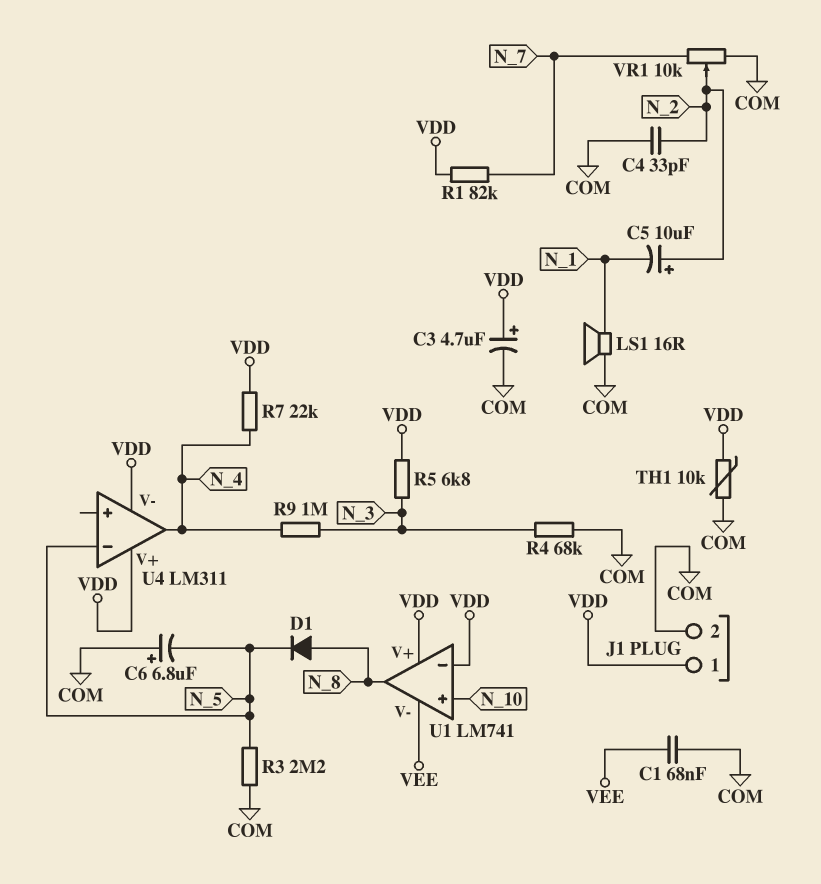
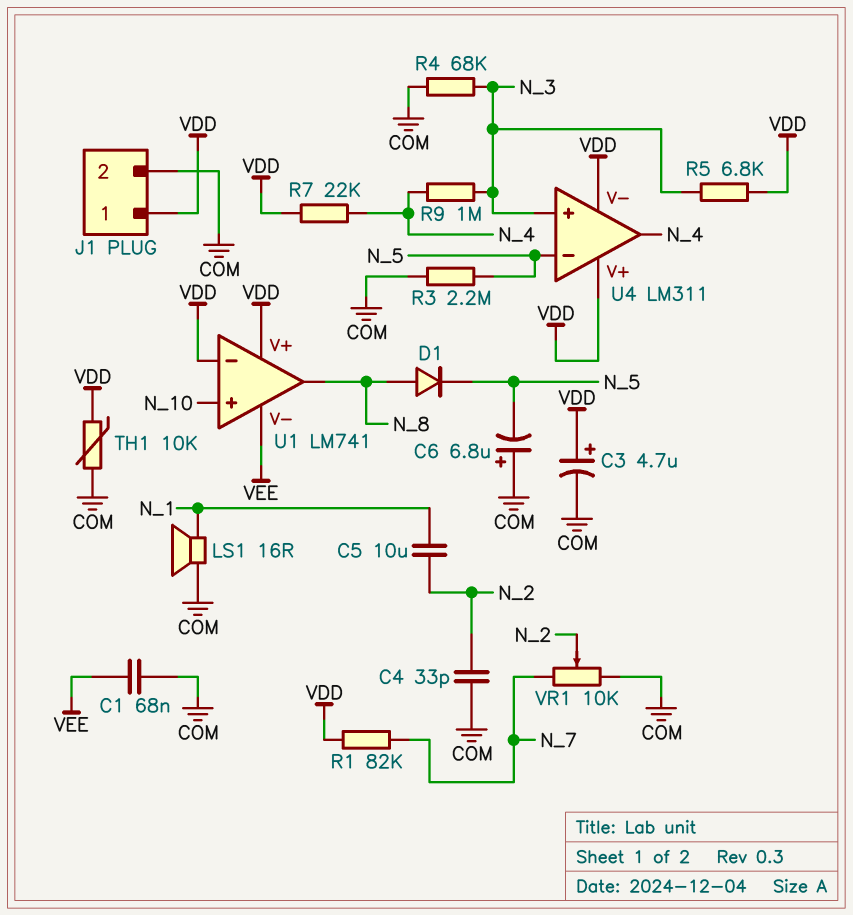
C5: 10uF (plus N_2, minus N_1) -> 10uF (N_1, N_2)
U4 pin in+: none -> N_3

